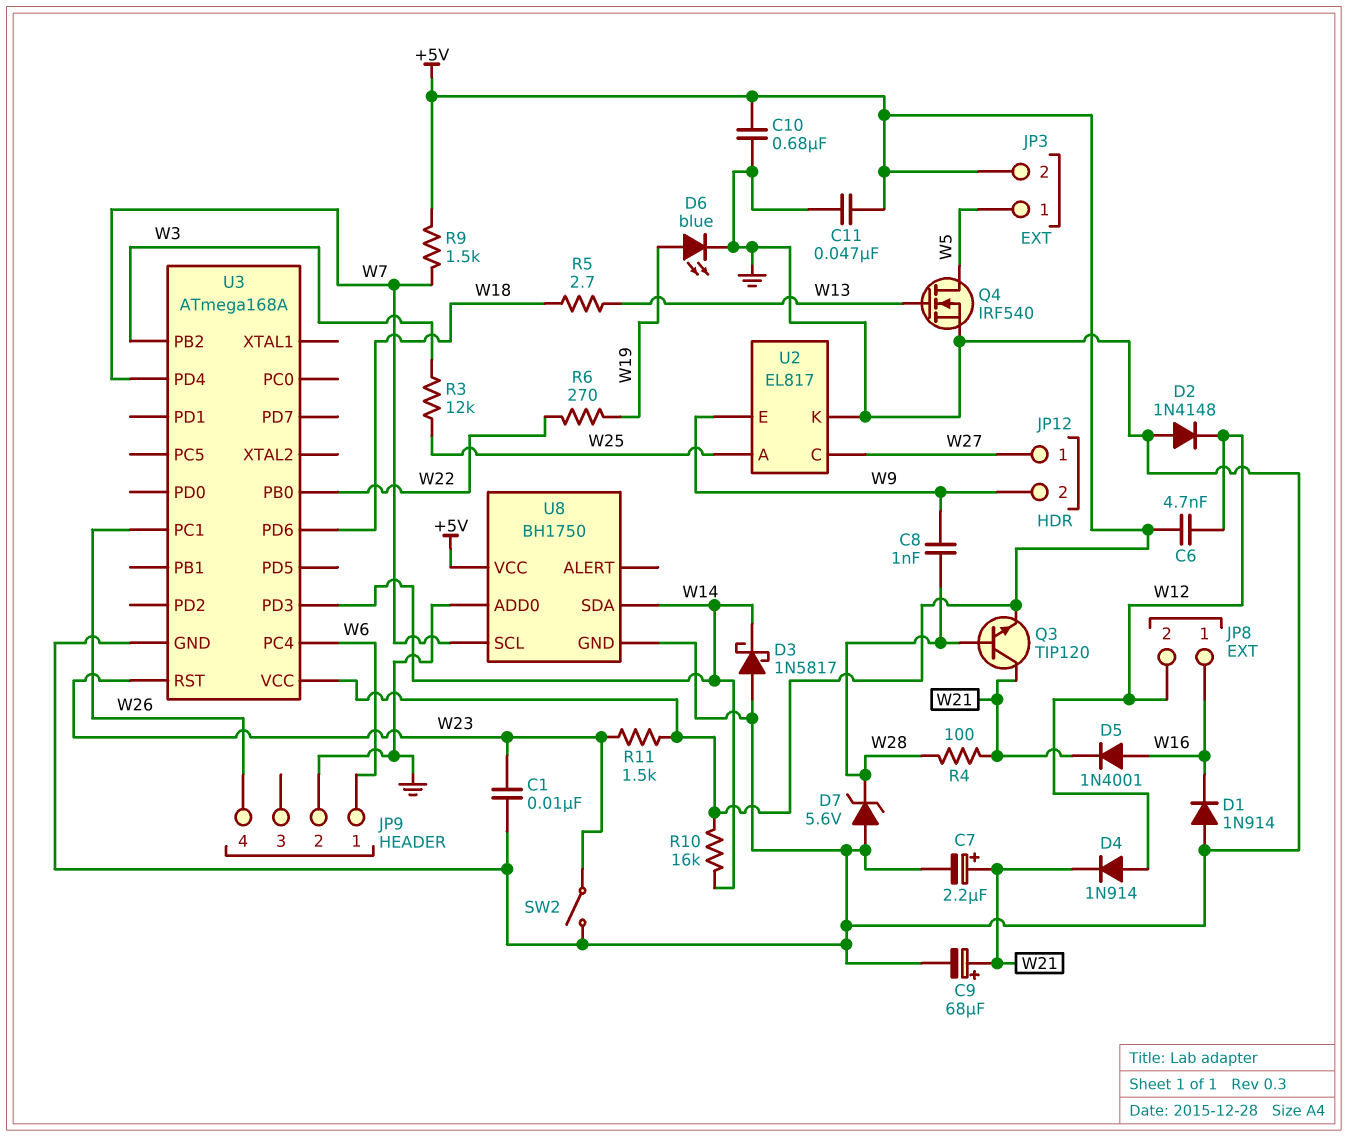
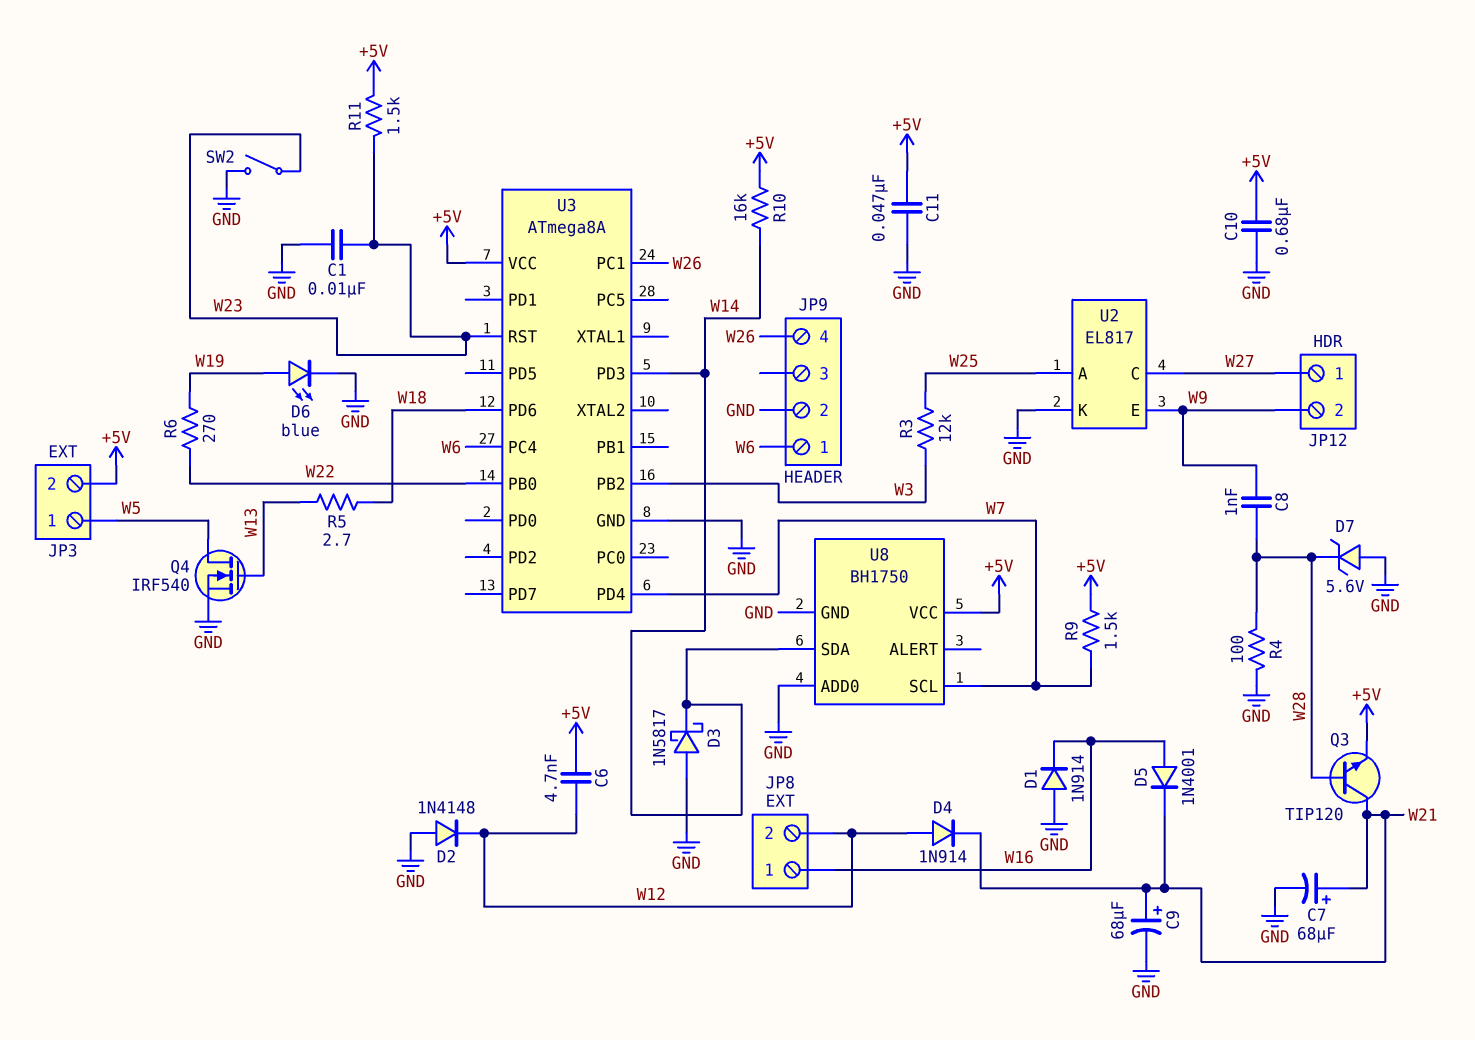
C7: 2.2uF (plus W21, minus GND) -> 68uF (plus W21, minus GND)
R4: 100 (W21, W28) -> 100 (GND, W28)
U3: ATmega168A -> ATmega8A

